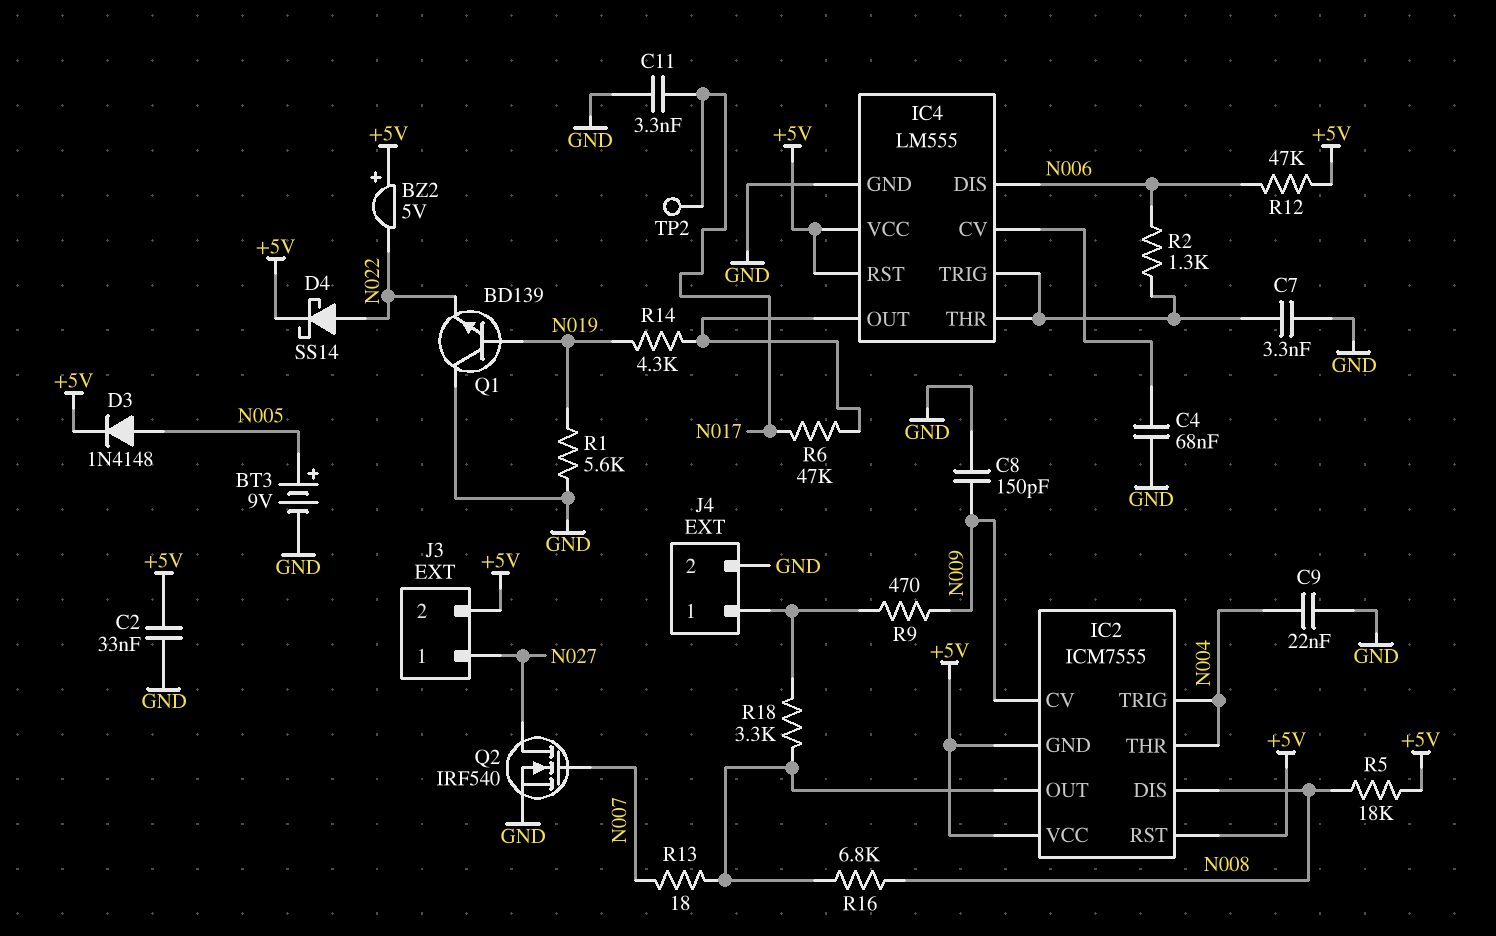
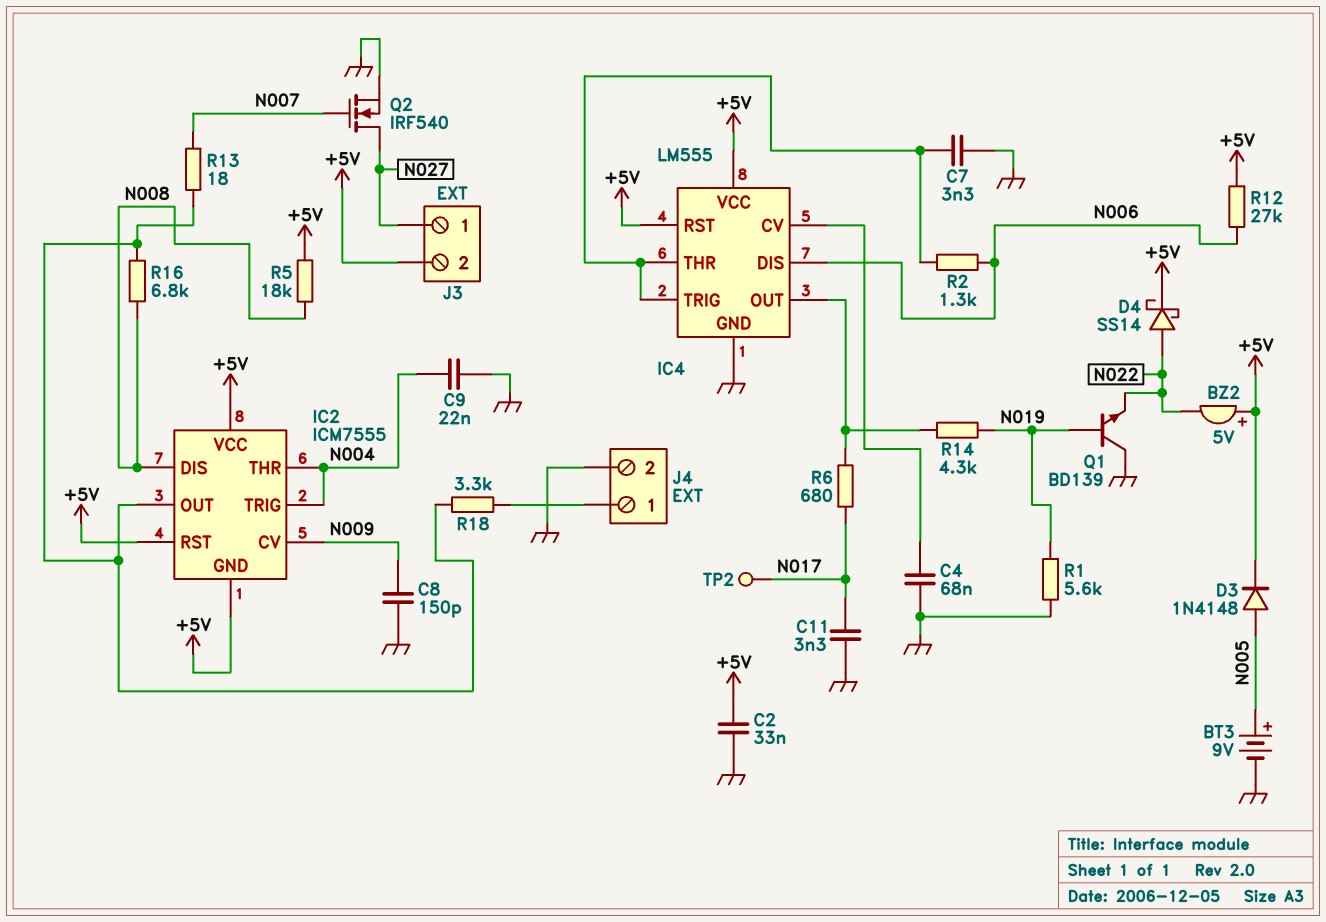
R6: 47k (IC4/OUT, N017) -> 680 (IC4/OUT, N017)
R9: 470 (J4/1, N009) -> none
R12: 47k (+5V, N006) -> 27k (+5V, N006)

